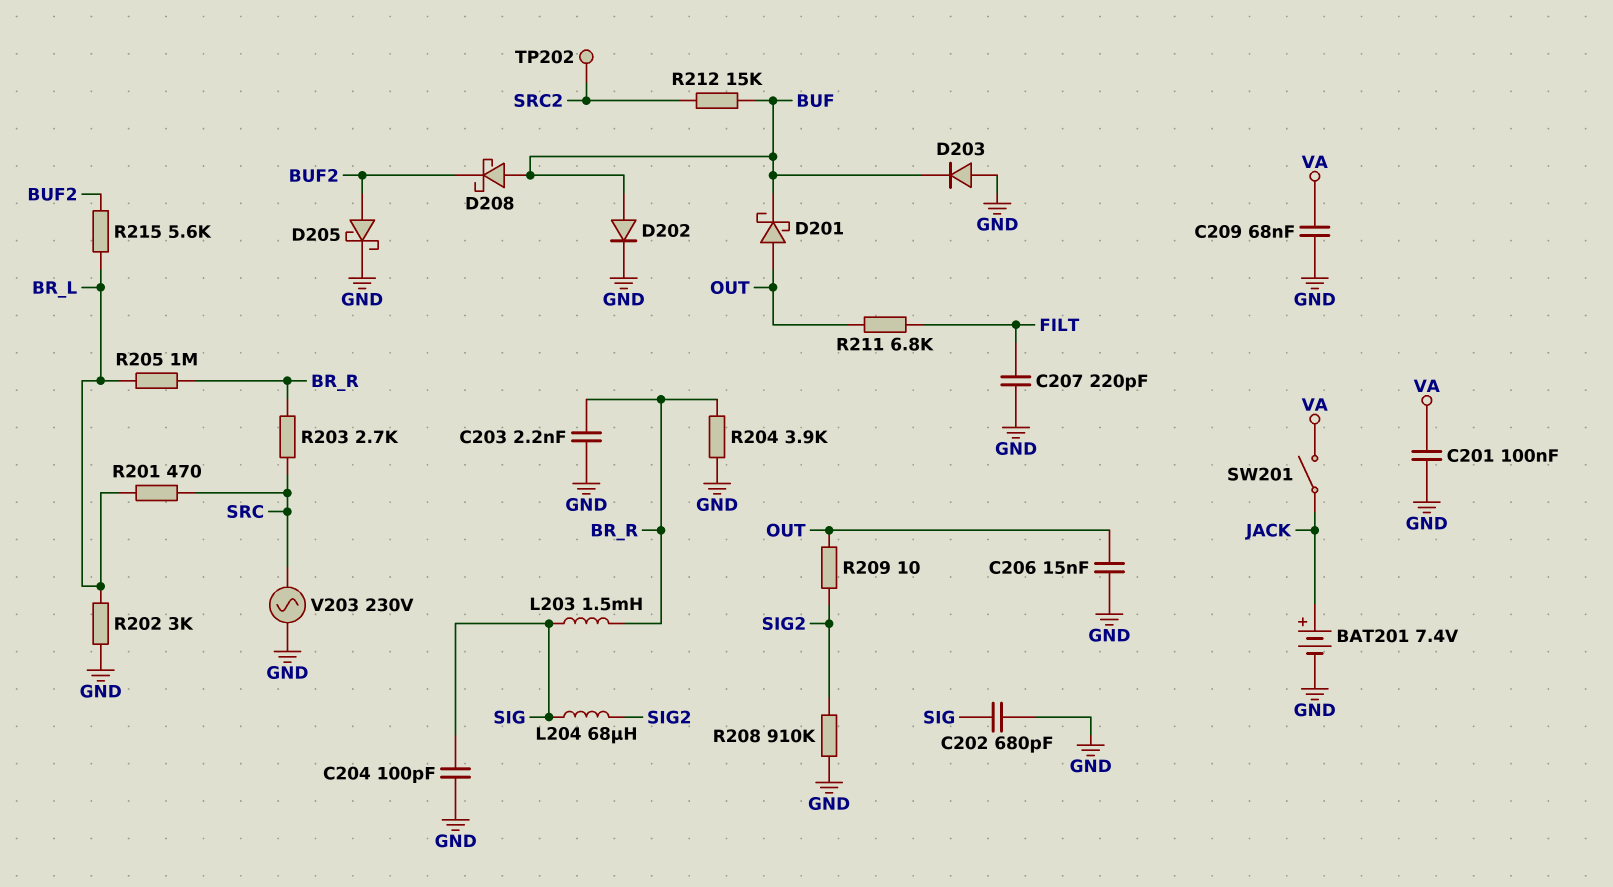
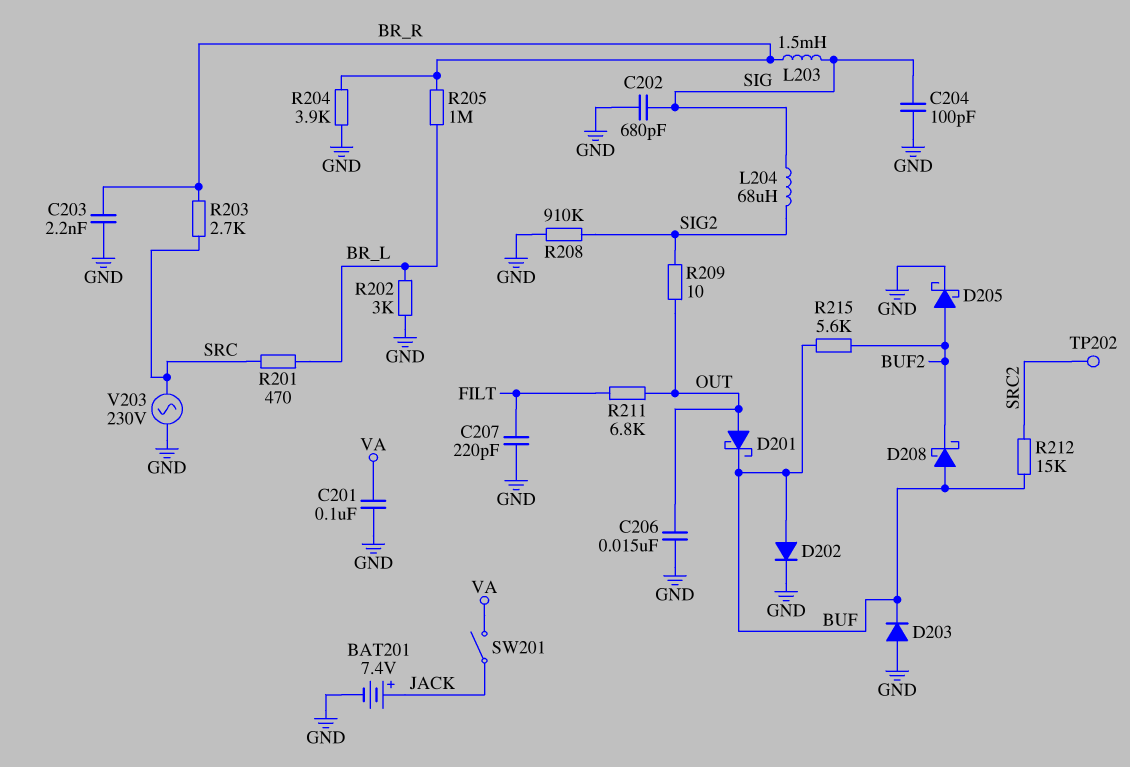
C209: 68nF (GND, VA) -> none
R215: 5.6k (BR_L, BUF2) -> 5.6k (BUF, BUF2)

